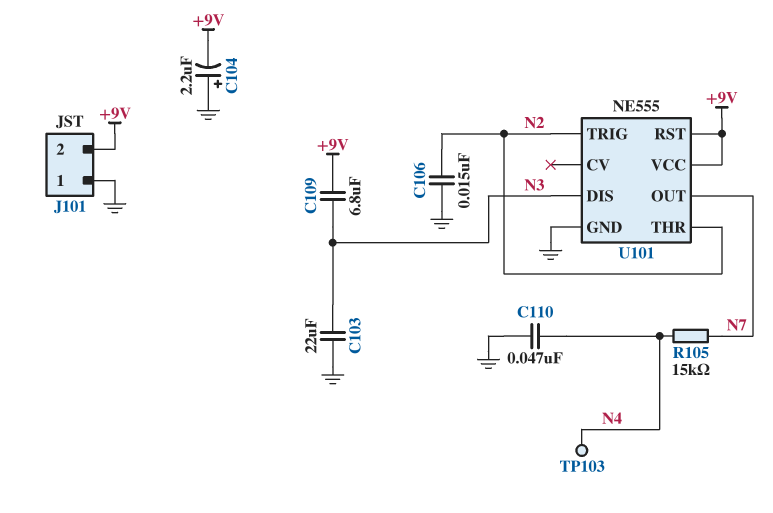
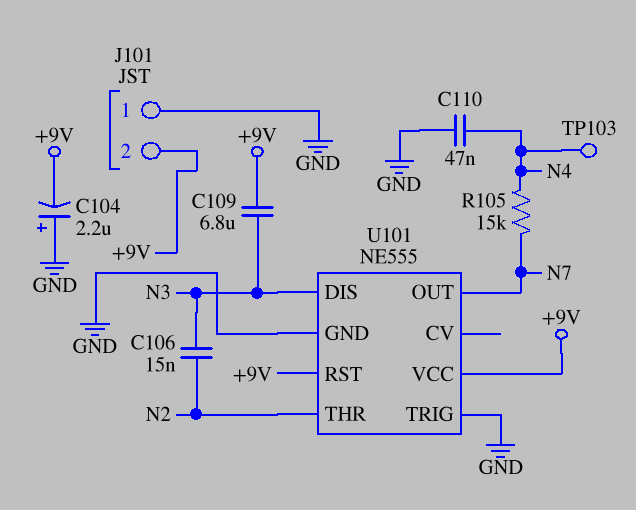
C103: 22uF (GND, N3) -> none
C106: 15nF (GND, N2) -> 15nF (N2, N3)
U101 pin TRIG: N2 -> GND

